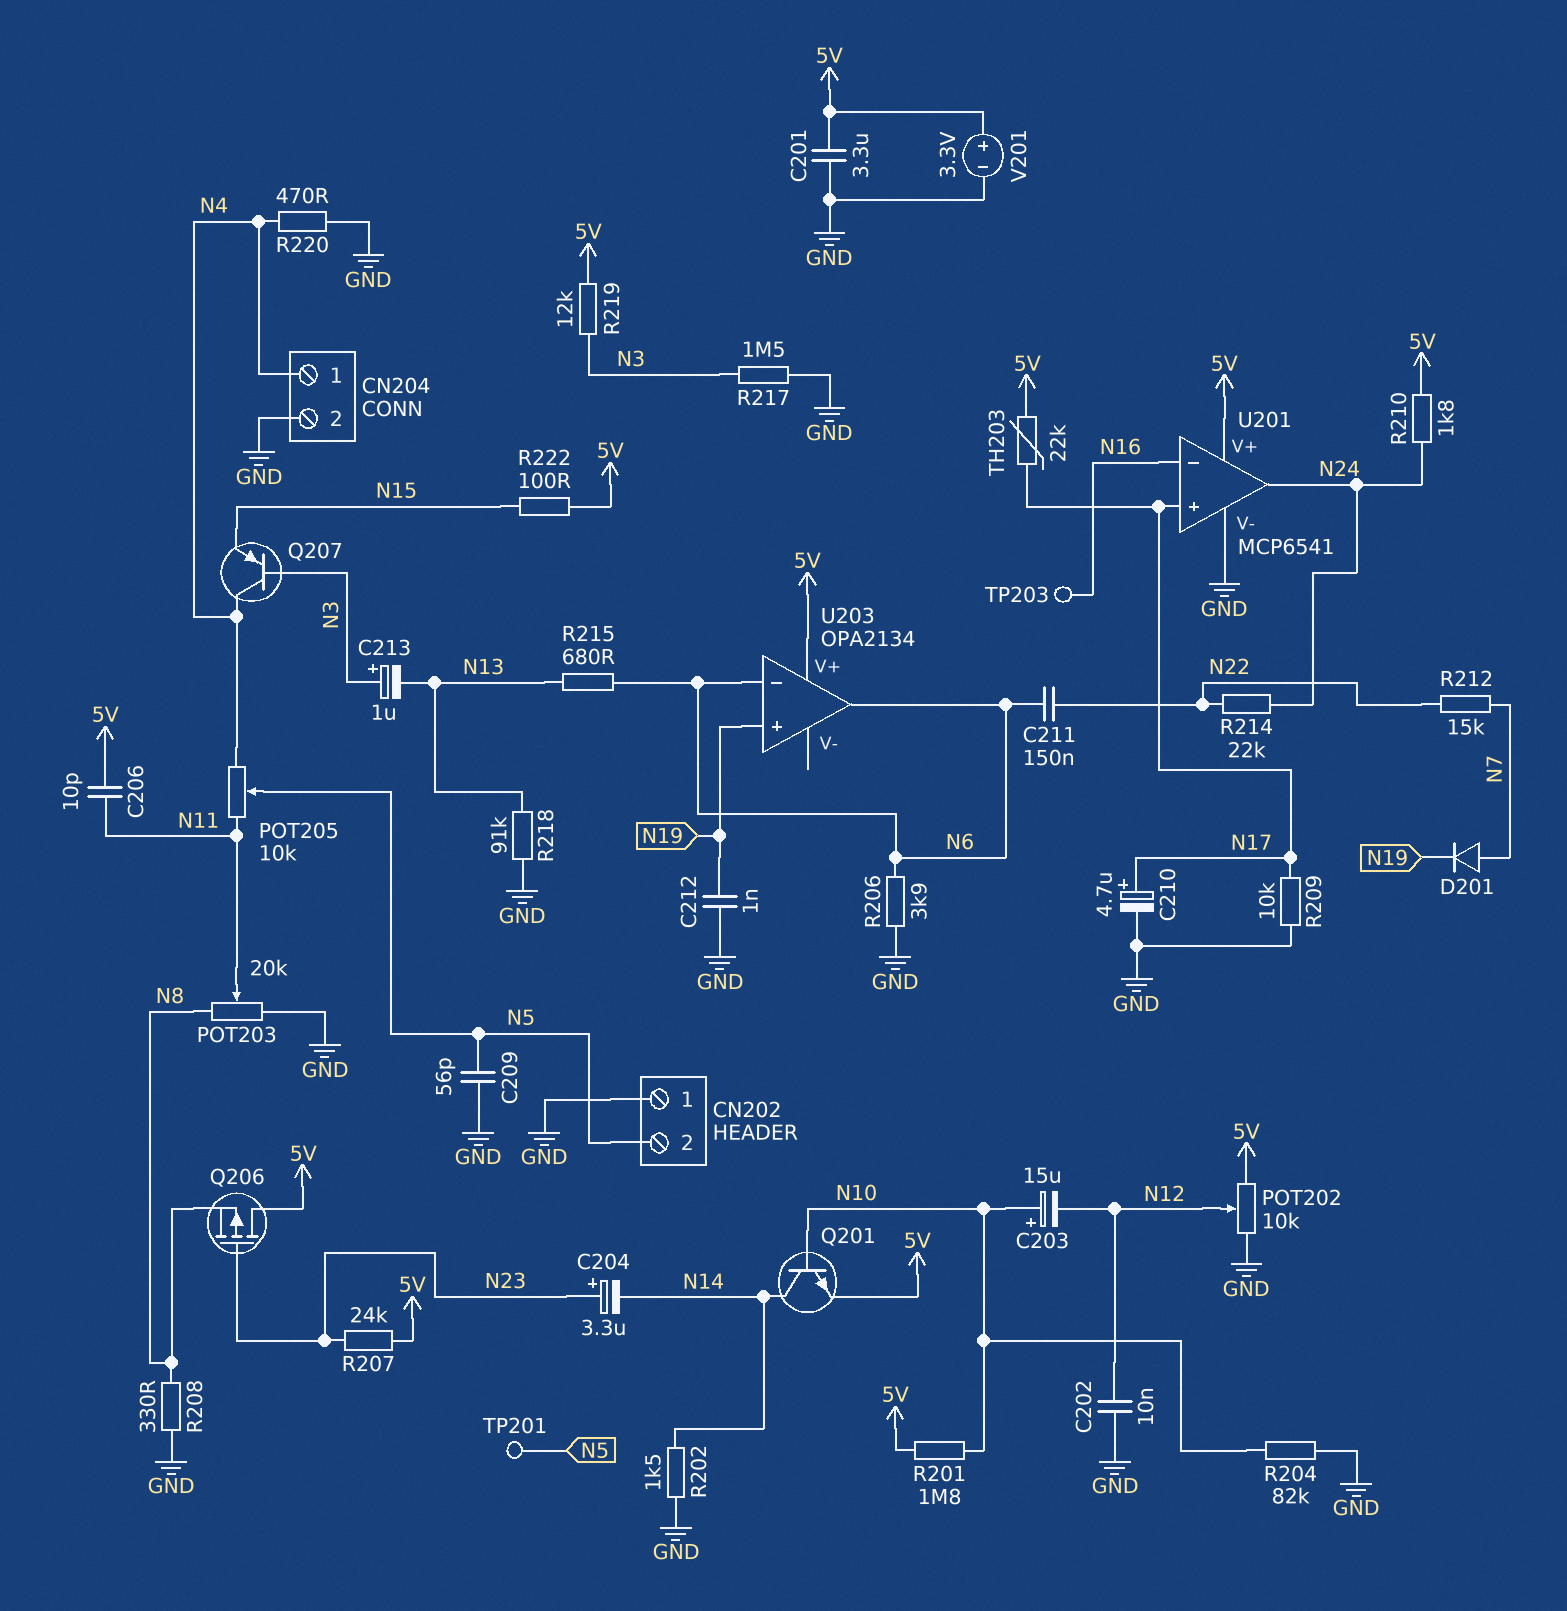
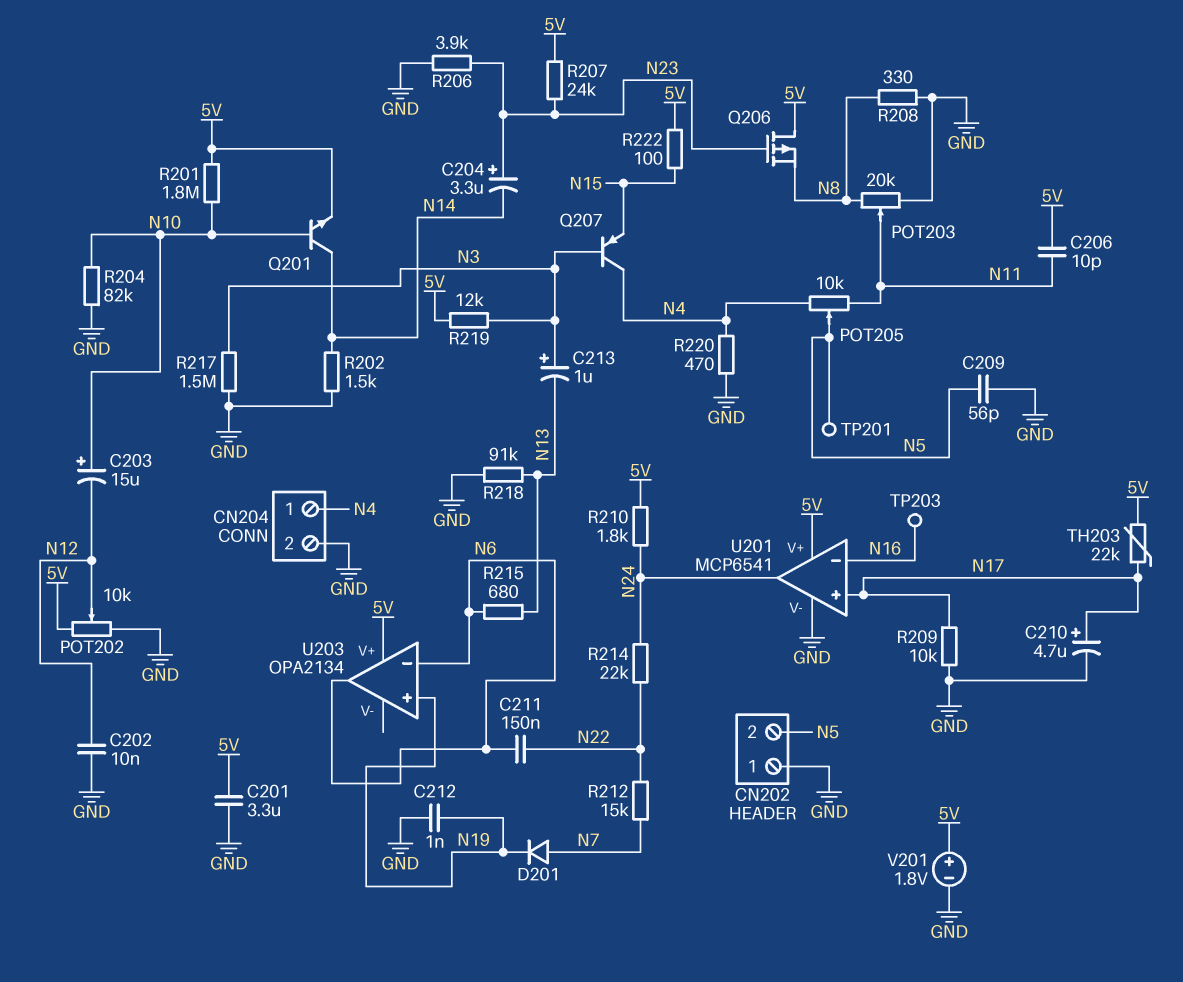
R206: 3.9k (GND, N6) -> 3.9k (GND, N23)
V201: 3.3V (plus 5V, minus GND) -> 1.8V (plus 5V, minus GND)

